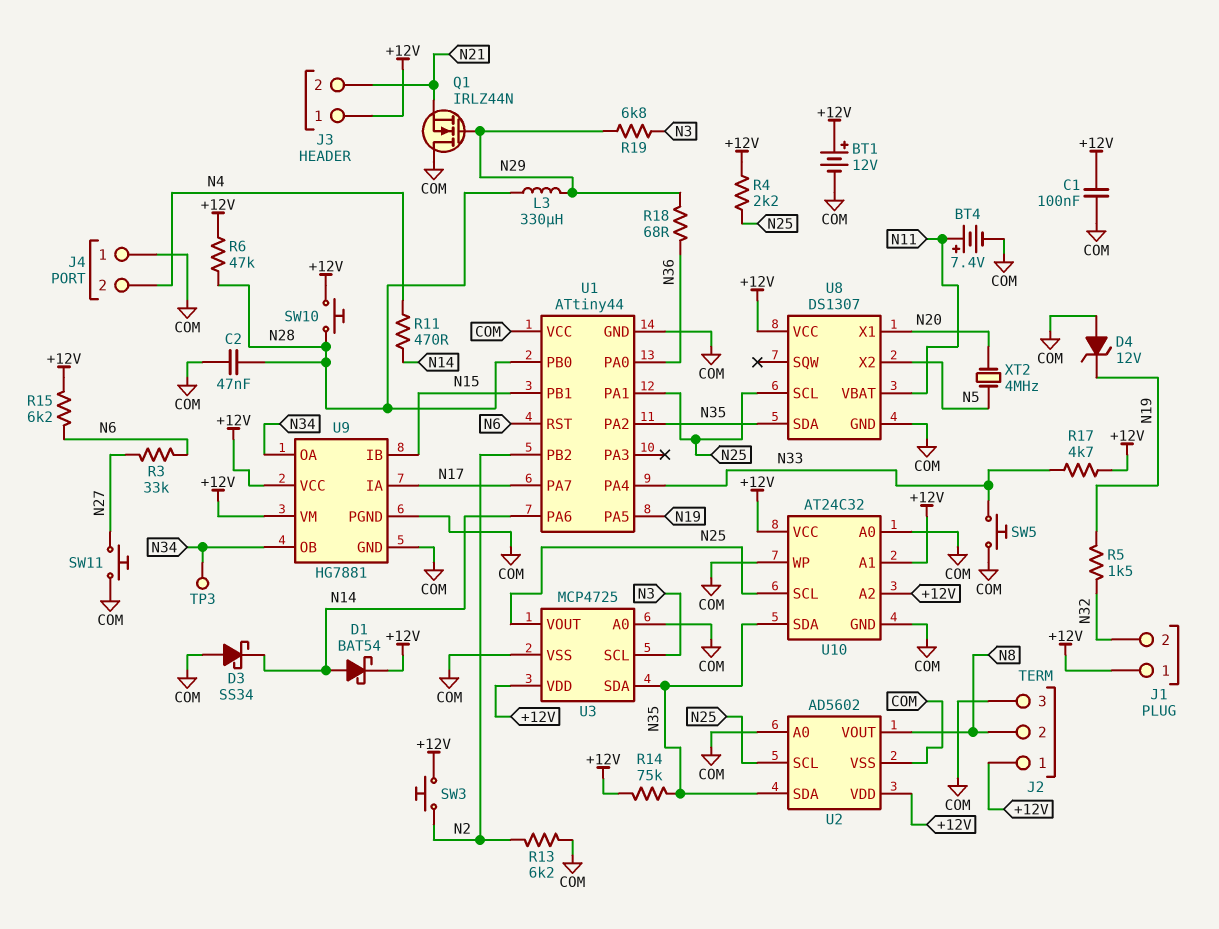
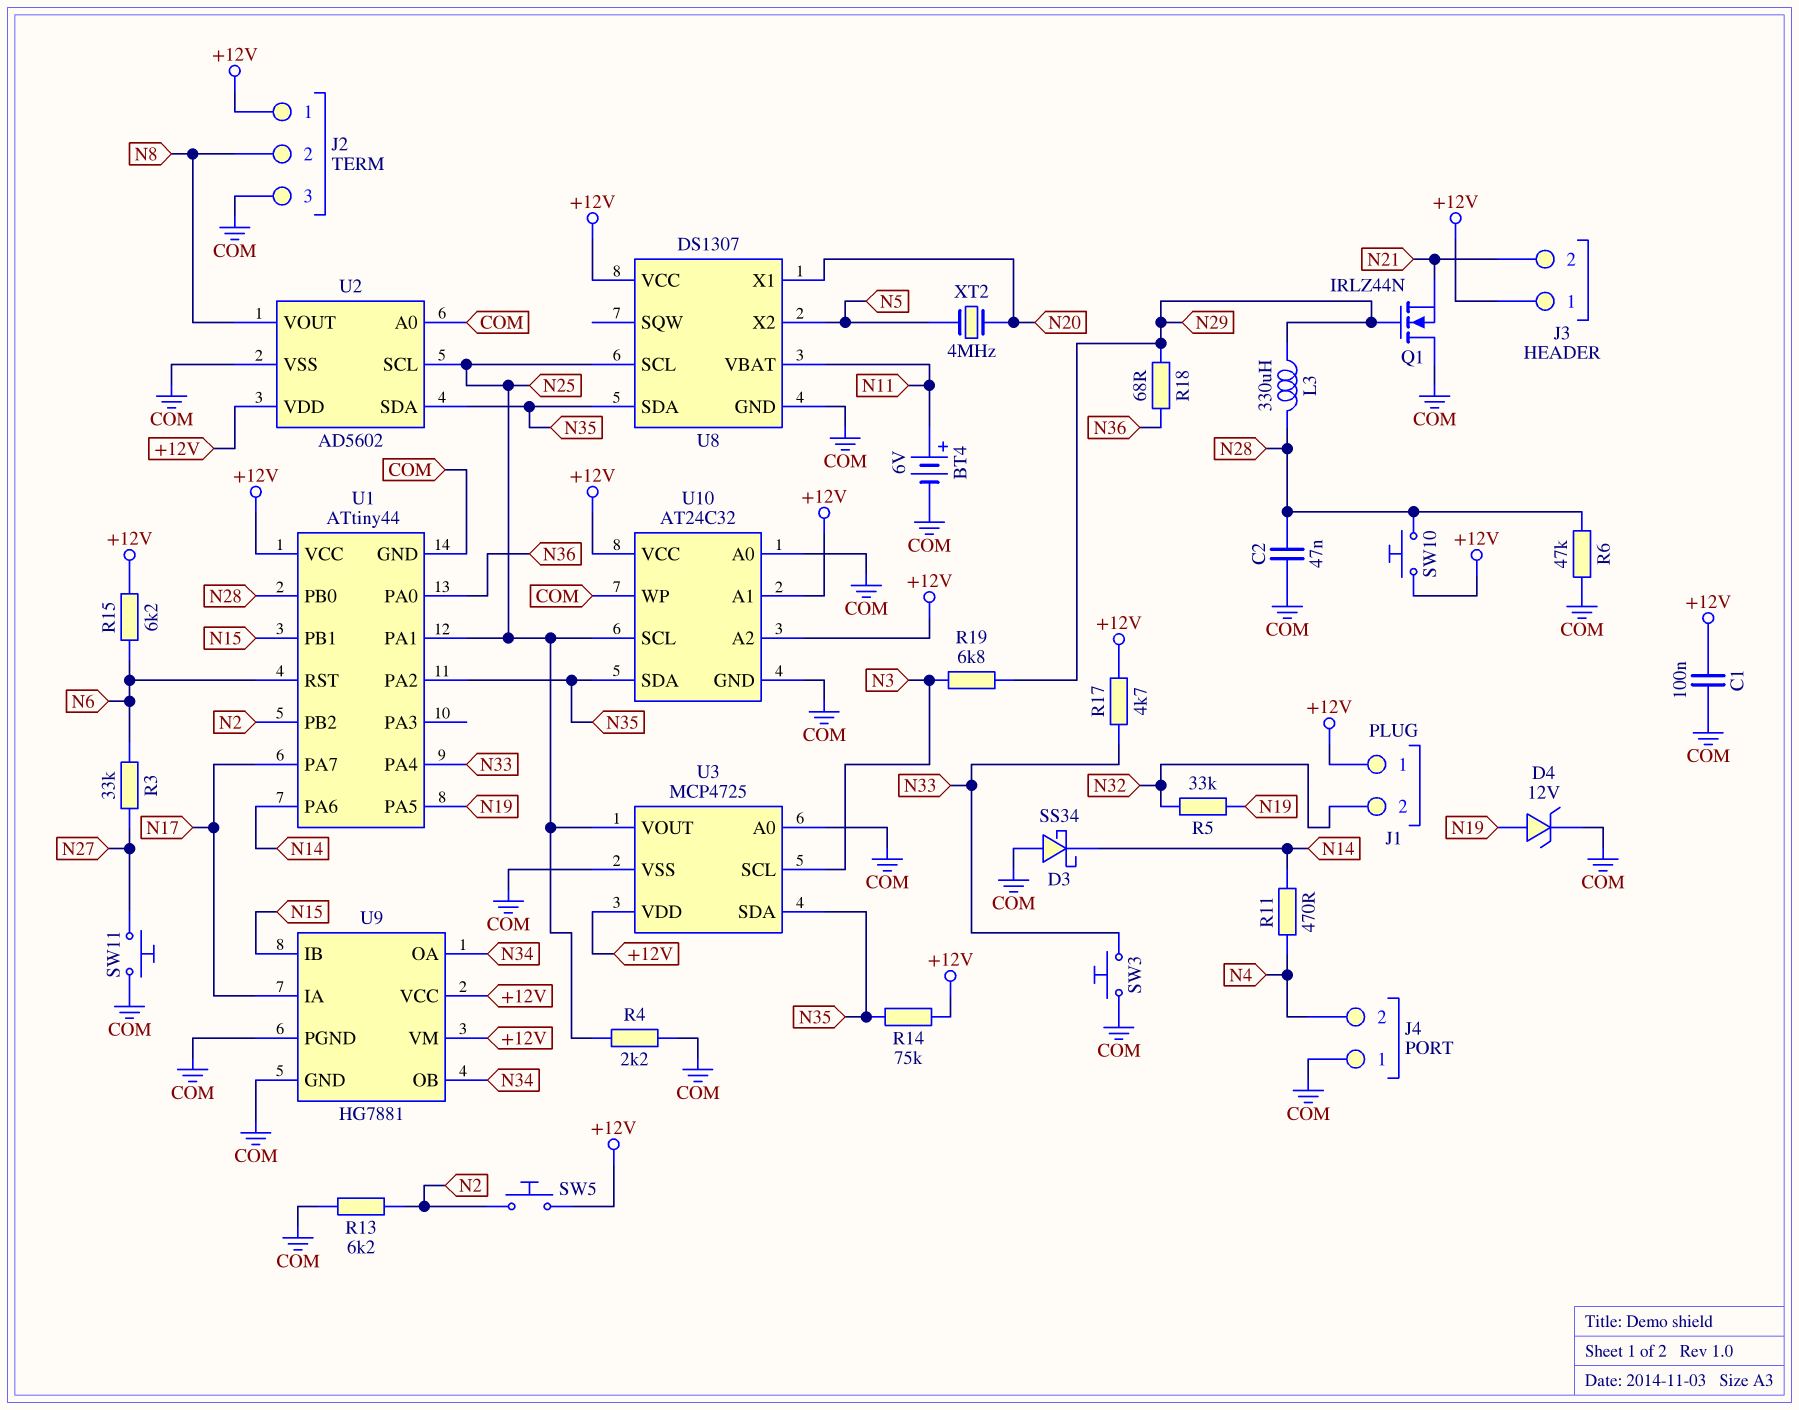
BT1: 12V (plus +12V, minus COM) -> none
BT4: 7.4V (plus N11, minus COM) -> 6V (plus N11, minus COM)
D1: schottky BAT54 (A N14, K +12V) -> none
D4: zener 12V (A COM, K N19) -> zener 12V (A N19, K COM)
R4: 2.2k (+12V, N25) -> 2.2k (COM, N25)
R5: 1.5k (N19, N32) -> 33k (N19, N32)
R6: 47k (+12V, N28) -> 47k (COM, N28)
SW3: button (+12V, N2) -> button (COM, N33)
SW5: button (COM, N33) -> button (+12V, N2)
TP3: test point (N34) -> none
U1 pin VCC: COM -> +12V

